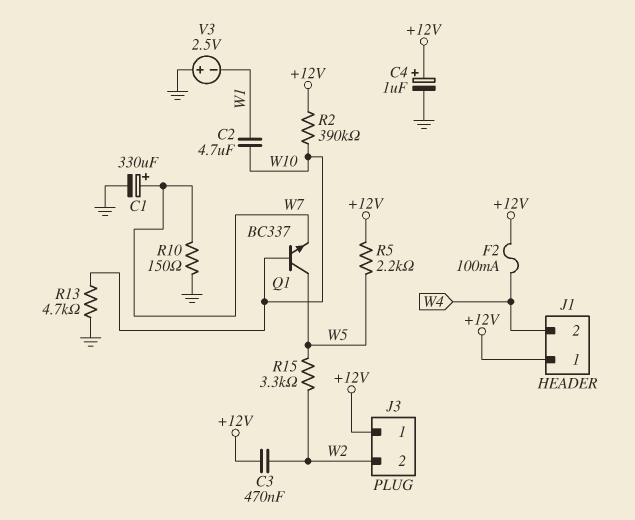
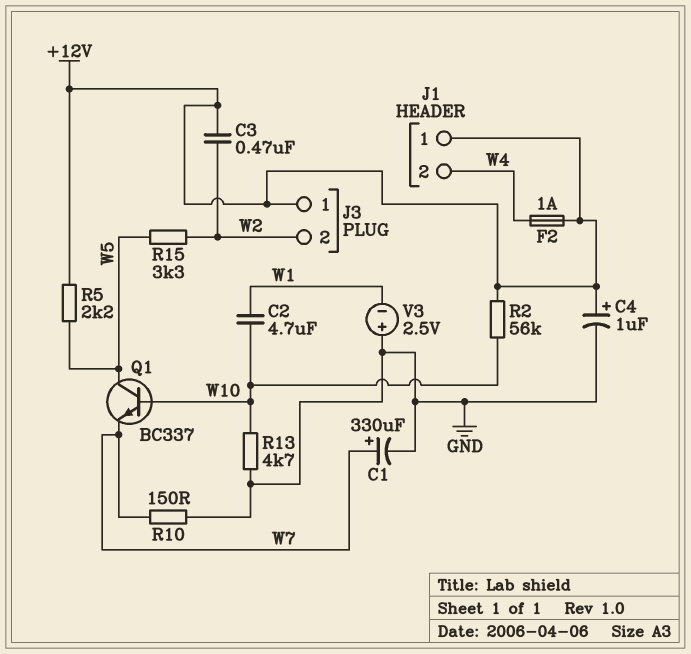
F2: 100mA (+12V, W4) -> 1A (+12V, W4)
R2: 390k (+12V, W10) -> 56k (+12V, W10)

